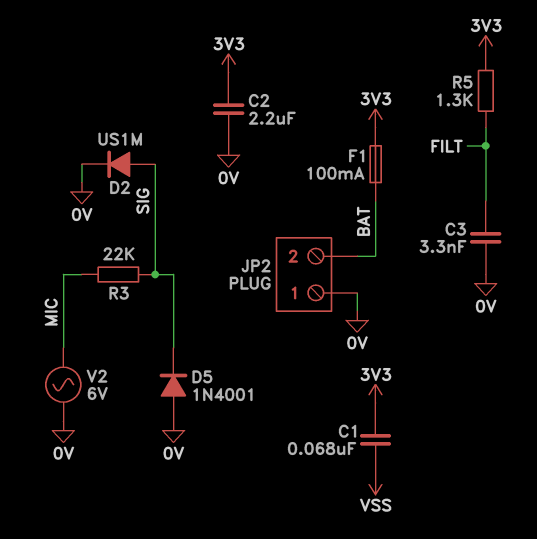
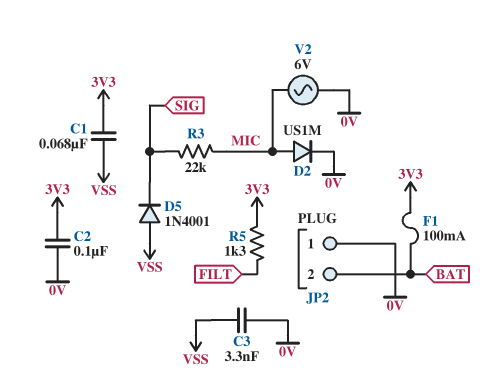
C2: 2.2uF (0V, 3V3) -> 100nF (0V, 3V3)
C3: 3.3nF (0V, FILT) -> 3.3nF (0V, VSS)
D2: diode US1M (A SIG, K 0V) -> diode US1M (A MIC, K 0V)
D5: diode 1N4001 (A 0V, K SIG) -> diode 1N4001 (A VSS, K SIG)

